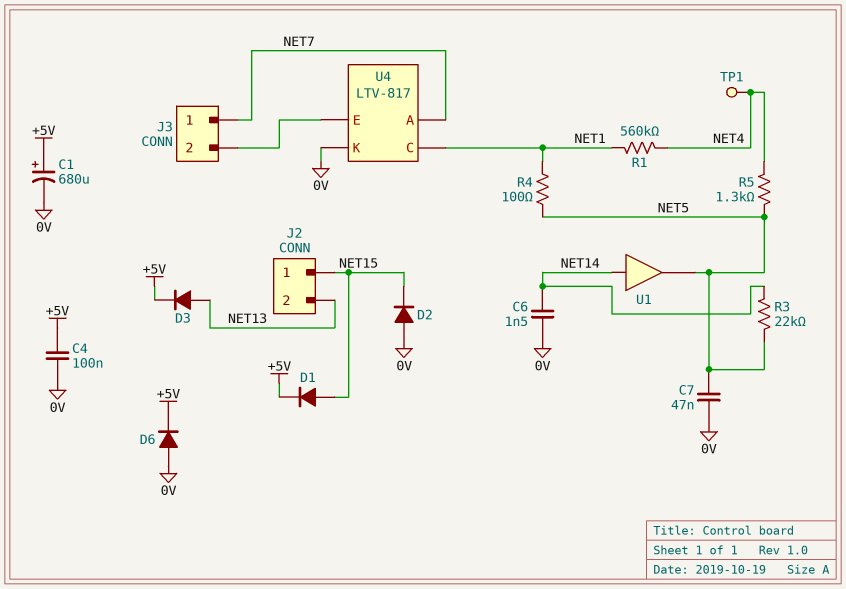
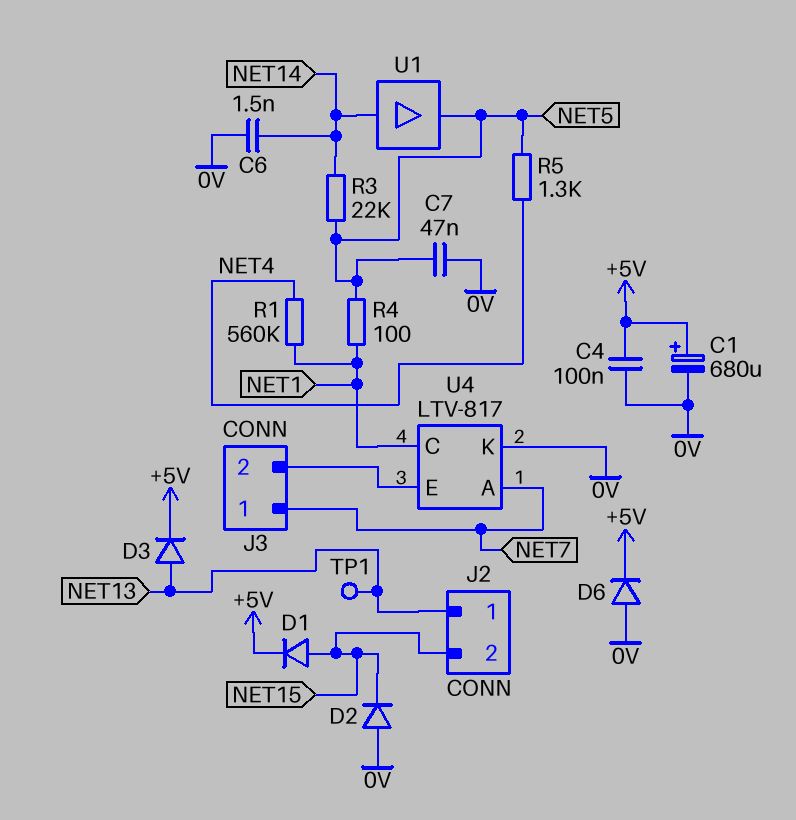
J2 pin 1: NET15 -> NET13
J2 pin 2: NET13 -> NET15
TP1: test point (NET4) -> test point (NET13)

